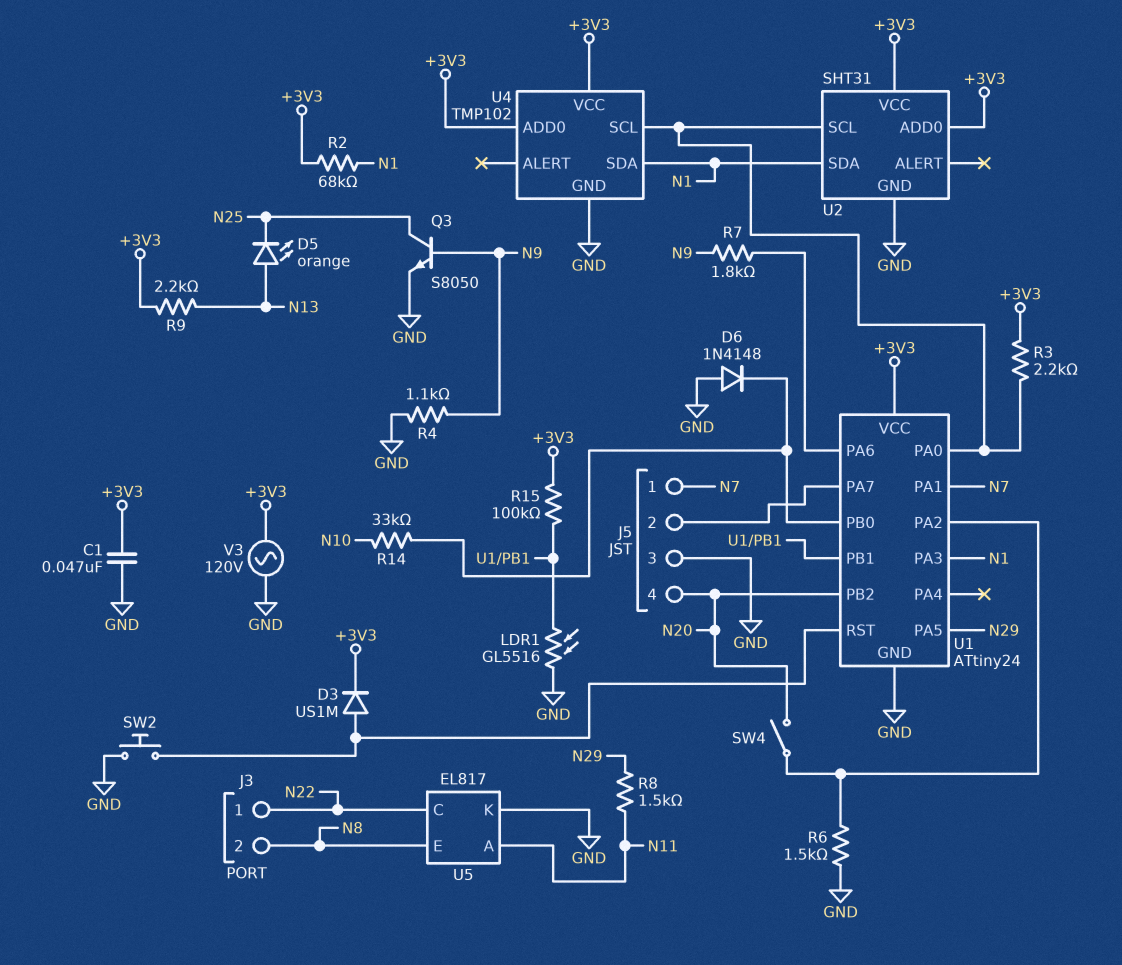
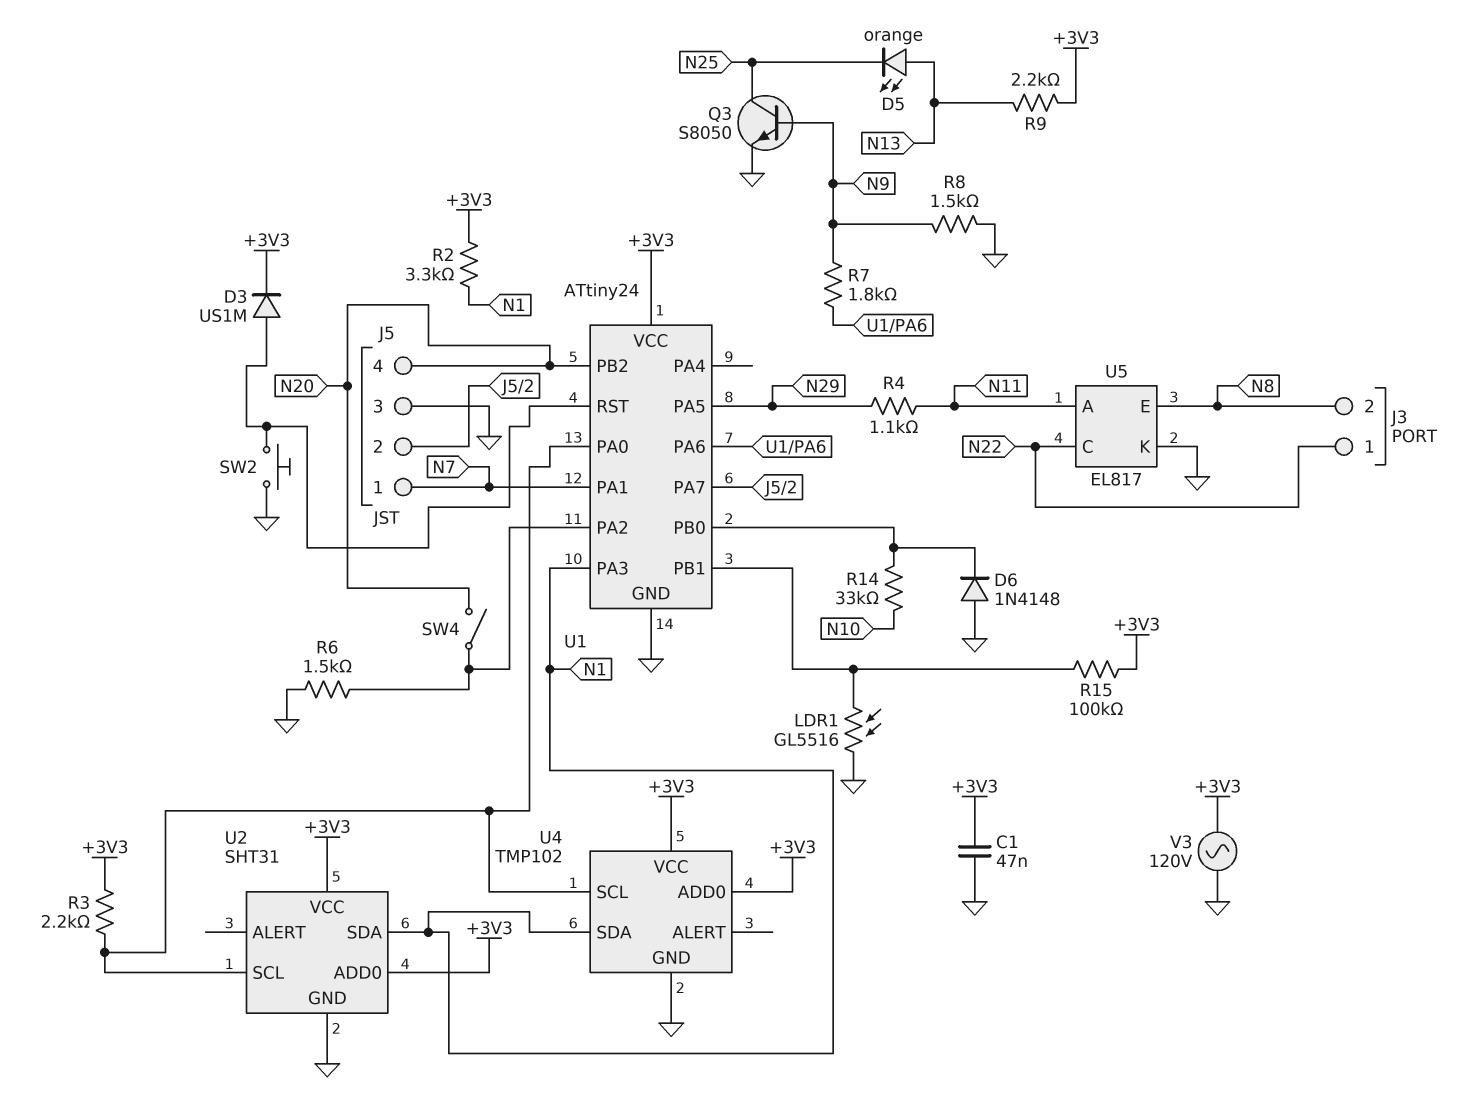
R2: 68k (+3V3, N1) -> 3.3k (+3V3, N1)
R4: 1.1k (GND, N9) -> 1.1k (N11, N29)
R8: 1.5k (N11, N29) -> 1.5k (GND, N9)

